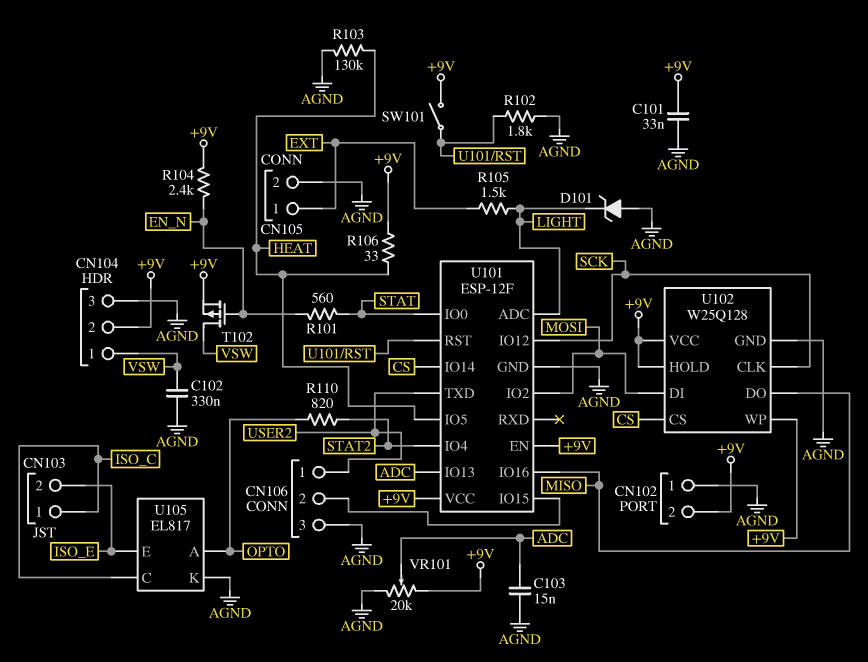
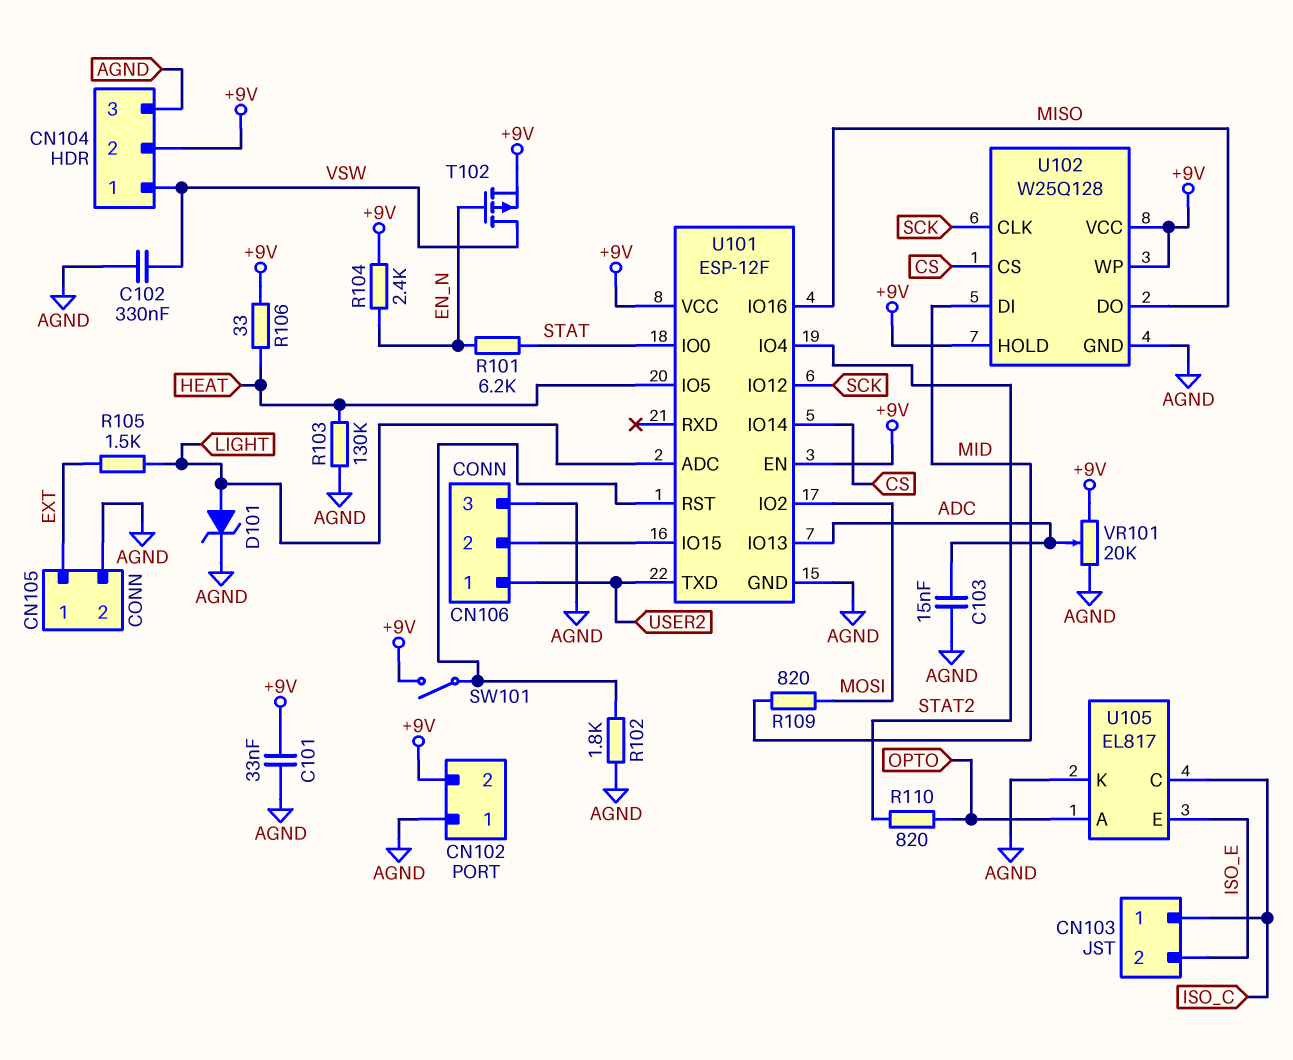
D101: zener (A AGND, K LIGHT) -> zener (A LIGHT, K AGND)
R101: 560 (EN_N, STAT) -> 6.2k (EN_N, STAT)
R109: none -> 820 (MID, MOSI)
U102 pin DI: MOSI -> MID

